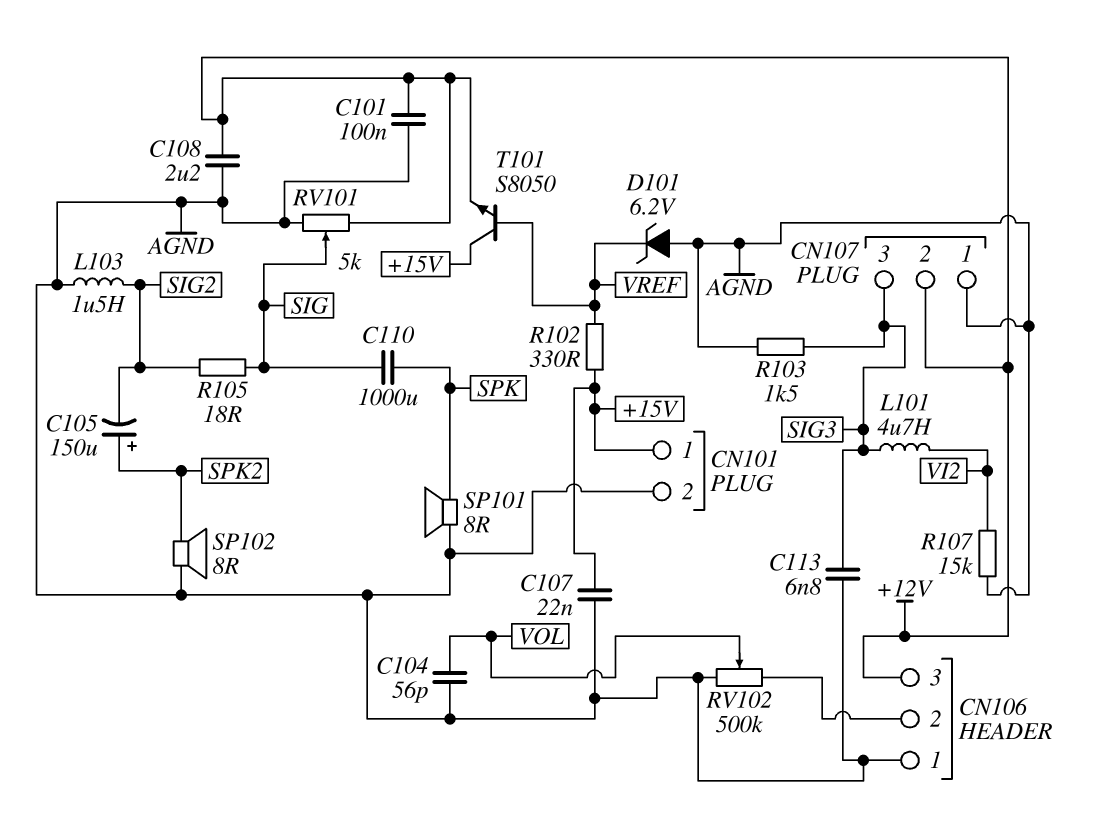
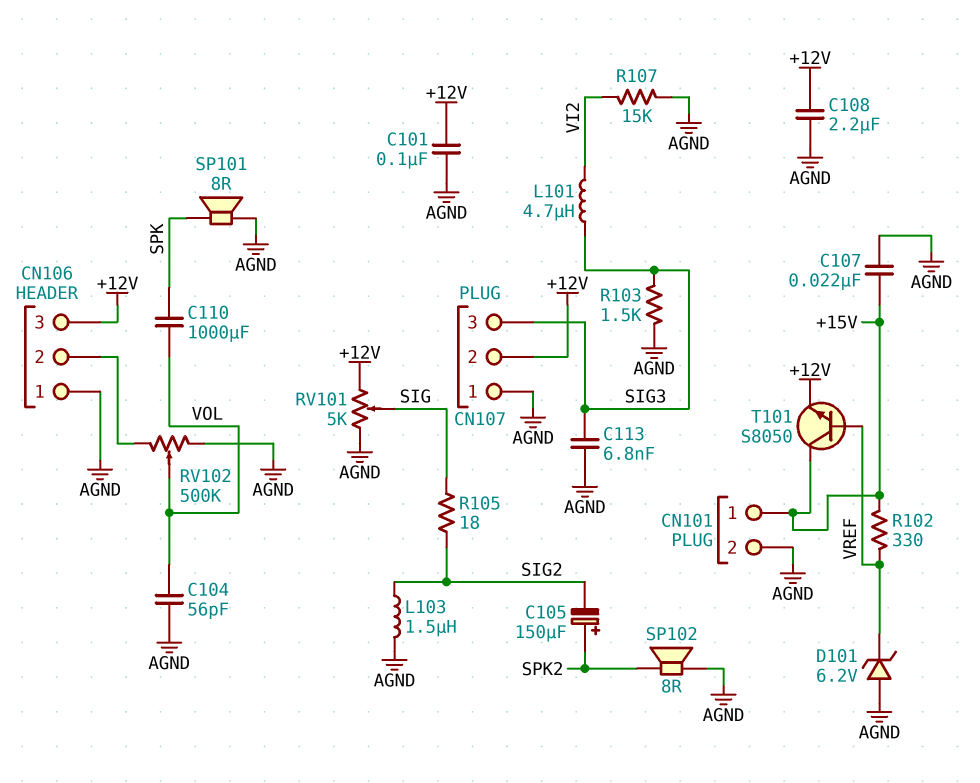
C110: 1000uF (SIG, SPK) -> 1000uF (SPK, VOL)

